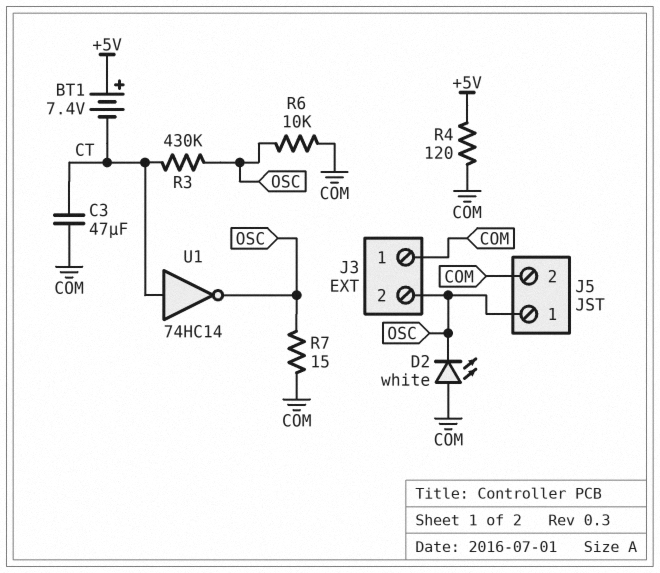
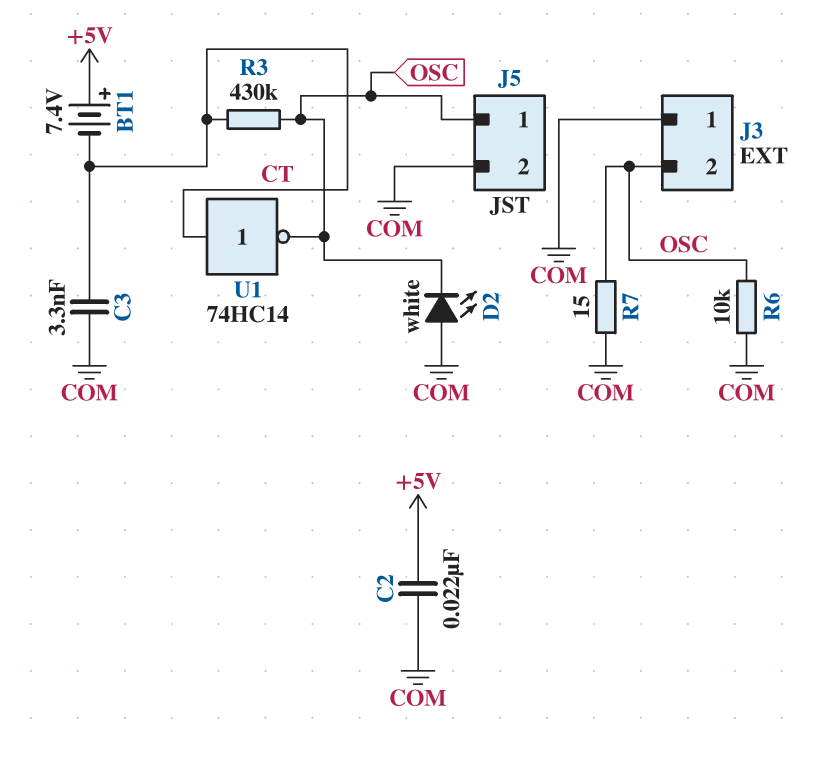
C2: none -> 22nF (+5V, COM)
C3: 47uF (COM, CT) -> 3.3nF (COM, CT)
R4: 120 (+5V, COM) -> none

